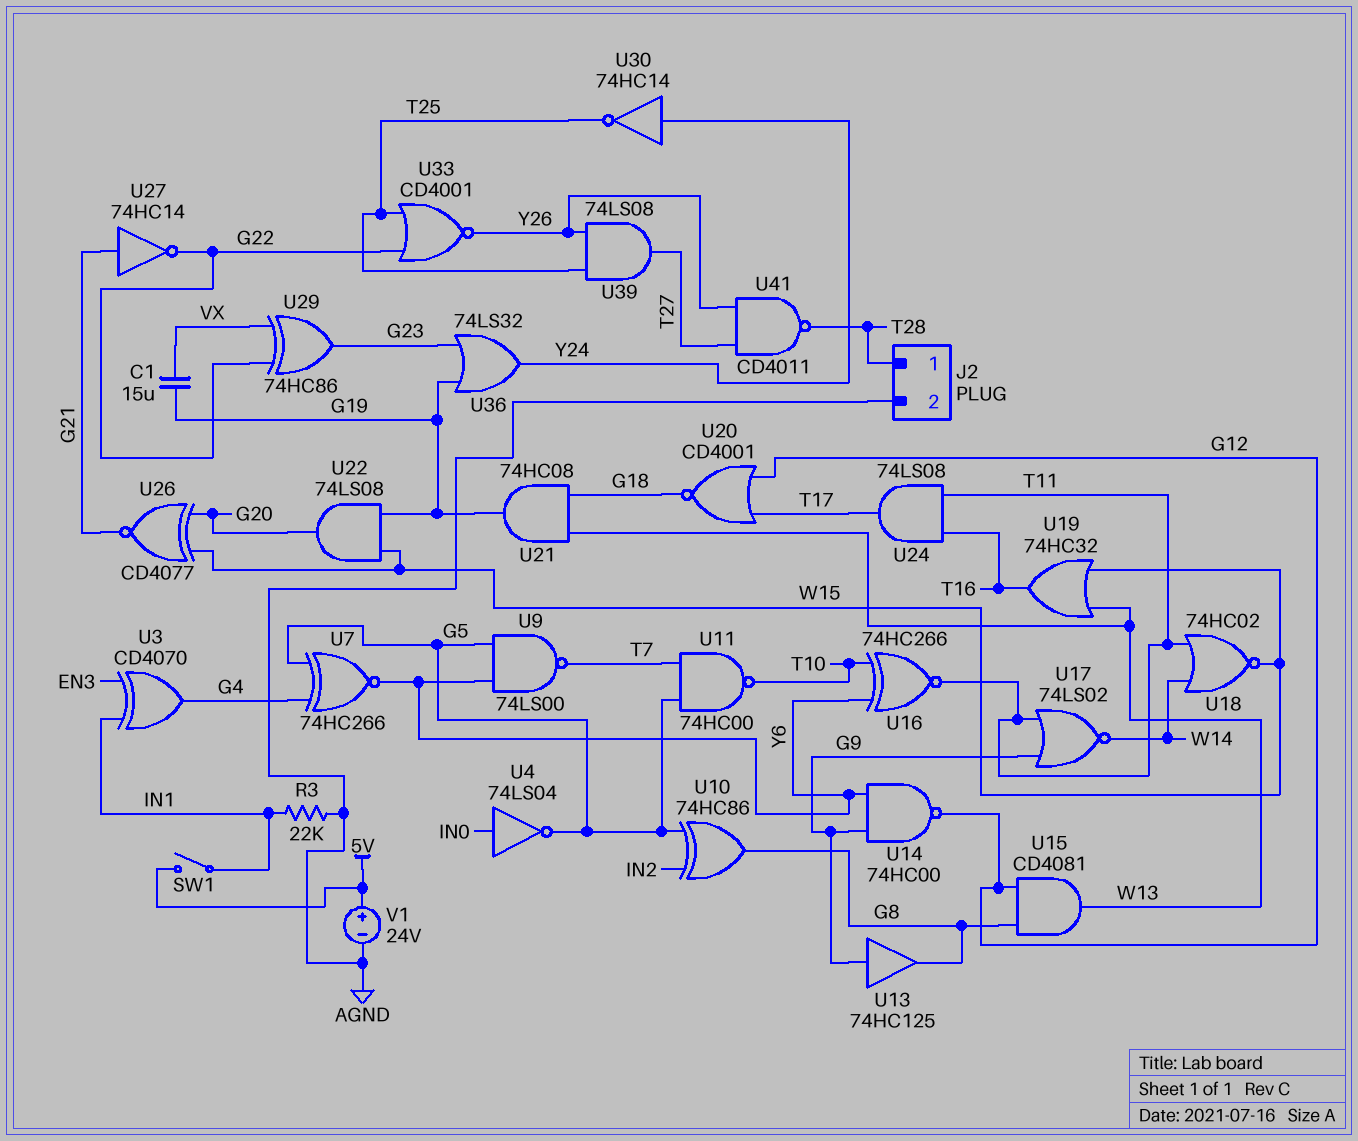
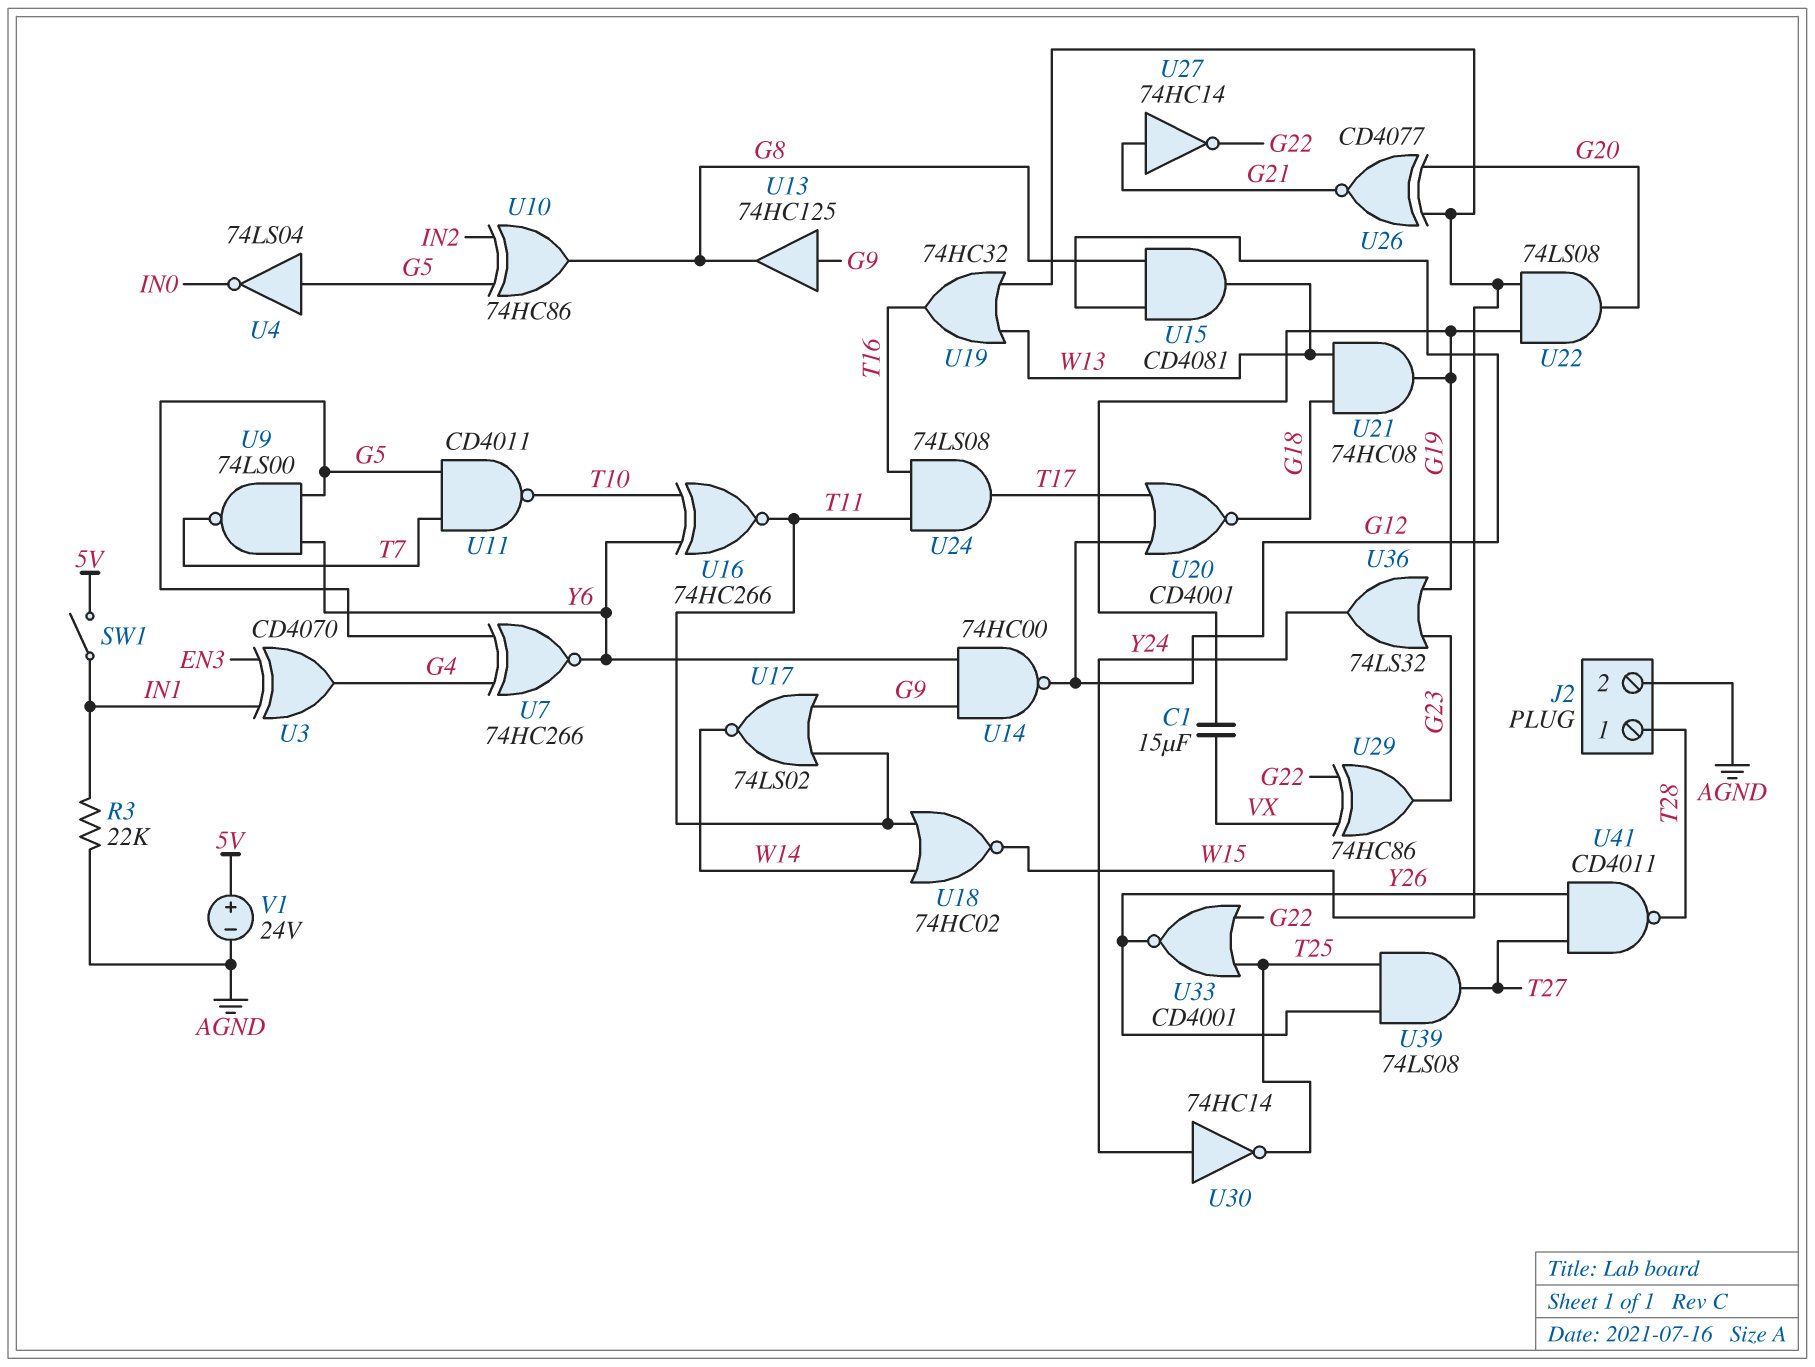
U4: NOT 74LS04 (in IN0, out G5) -> NOT 74LS04 (in G5, out IN0)
U11: NAND 74HC00 (in G5, in T7, out T10) -> NAND CD4011 (in G5, in T7, out T10)

